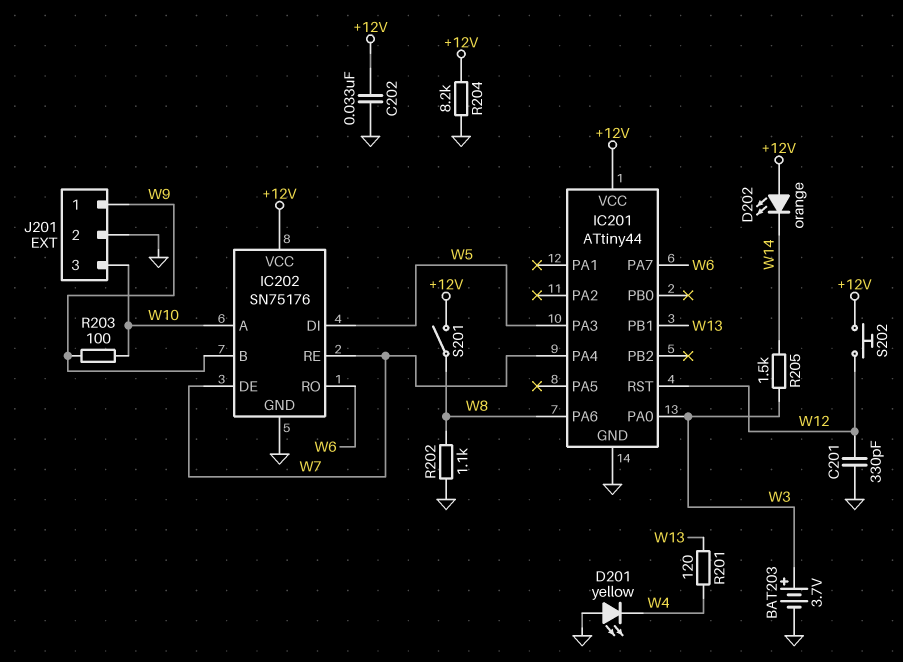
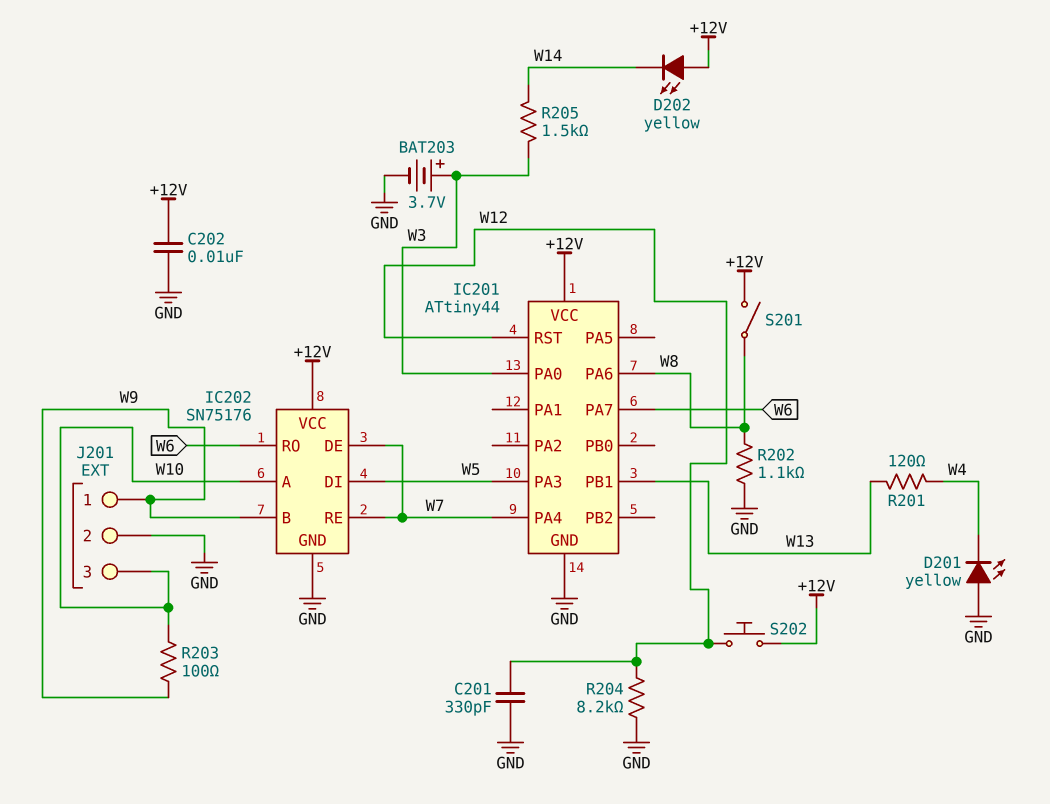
C202: 33nF (+12V, GND) -> 10nF (+12V, GND)
D202: LED orange (A +12V, K W14) -> LED yellow (A +12V, K W14)
R204: 8.2k (+12V, GND) -> 8.2k (GND, W12)

